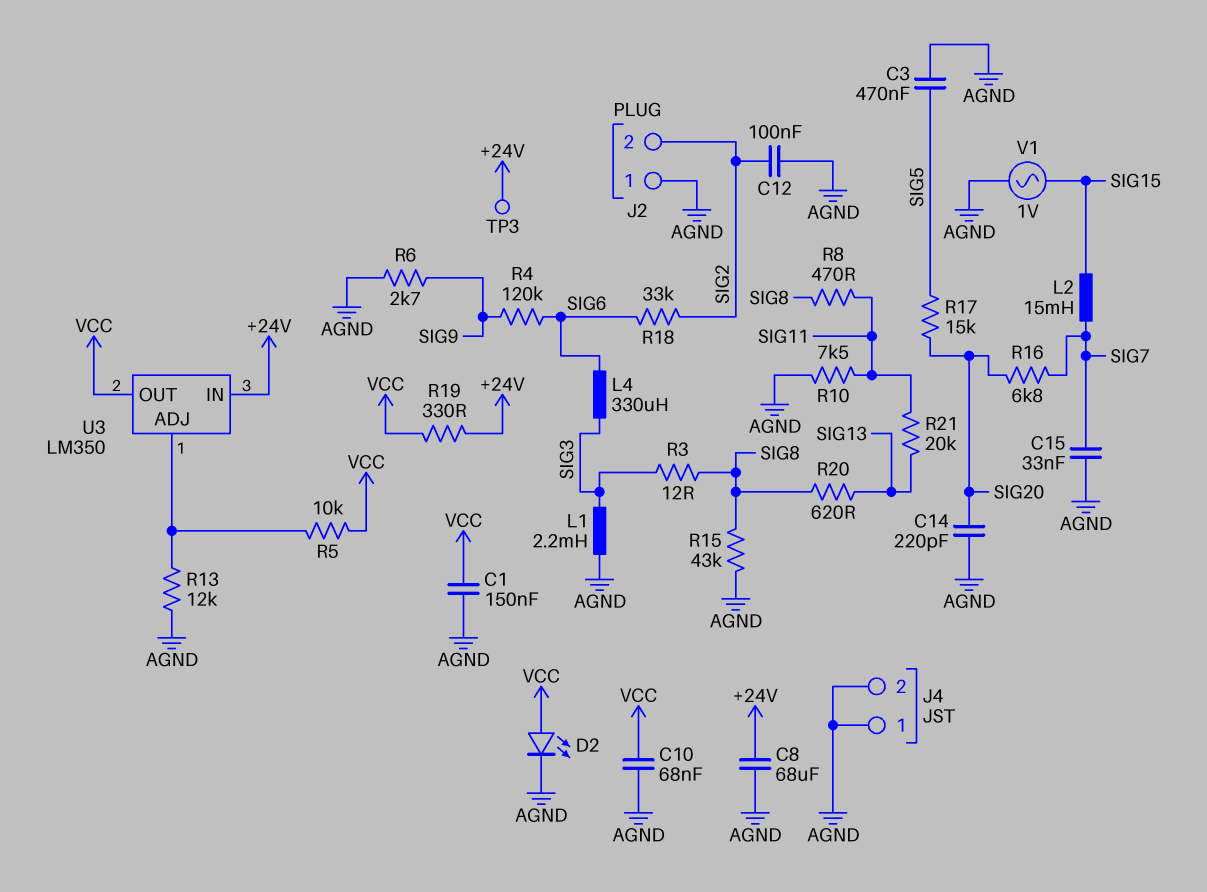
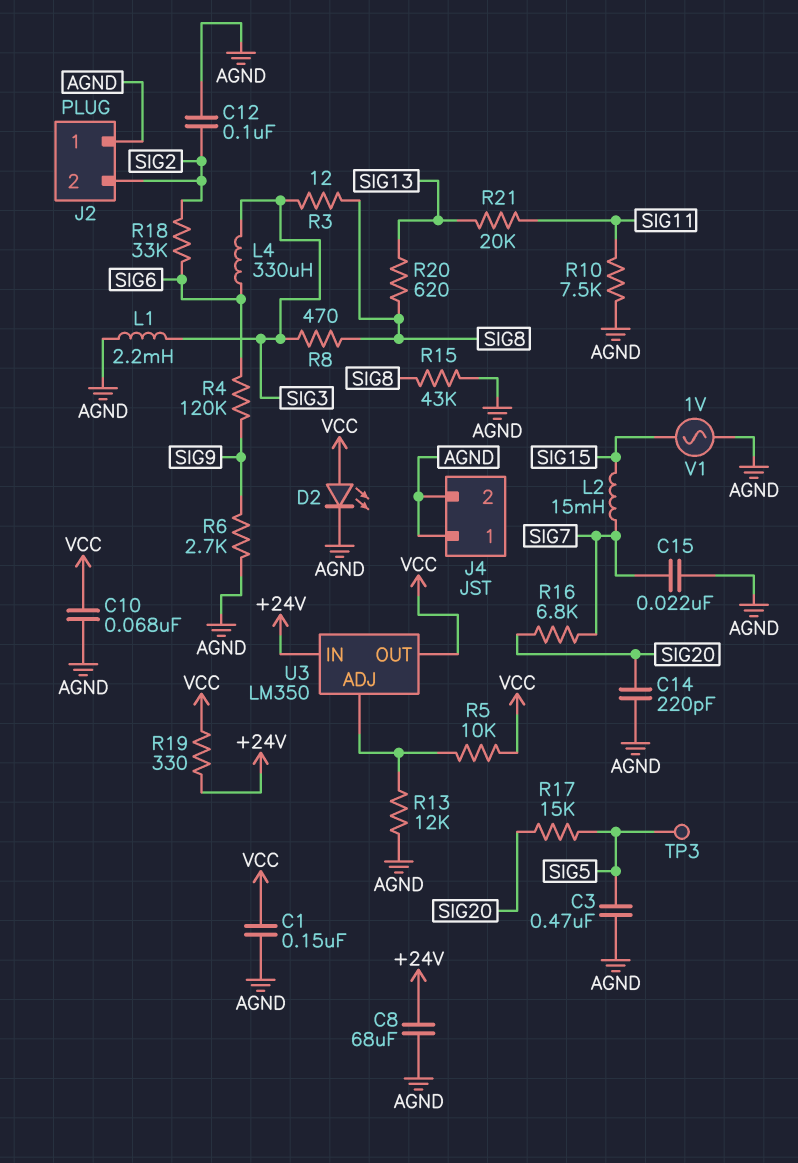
C15: 33nF (AGND, SIG7) -> 22nF (AGND, SIG7)
R8: 470 (SIG8, SIG11) -> 470 (SIG3, SIG8)
TP3: test point (+24V) -> test point (SIG5)

